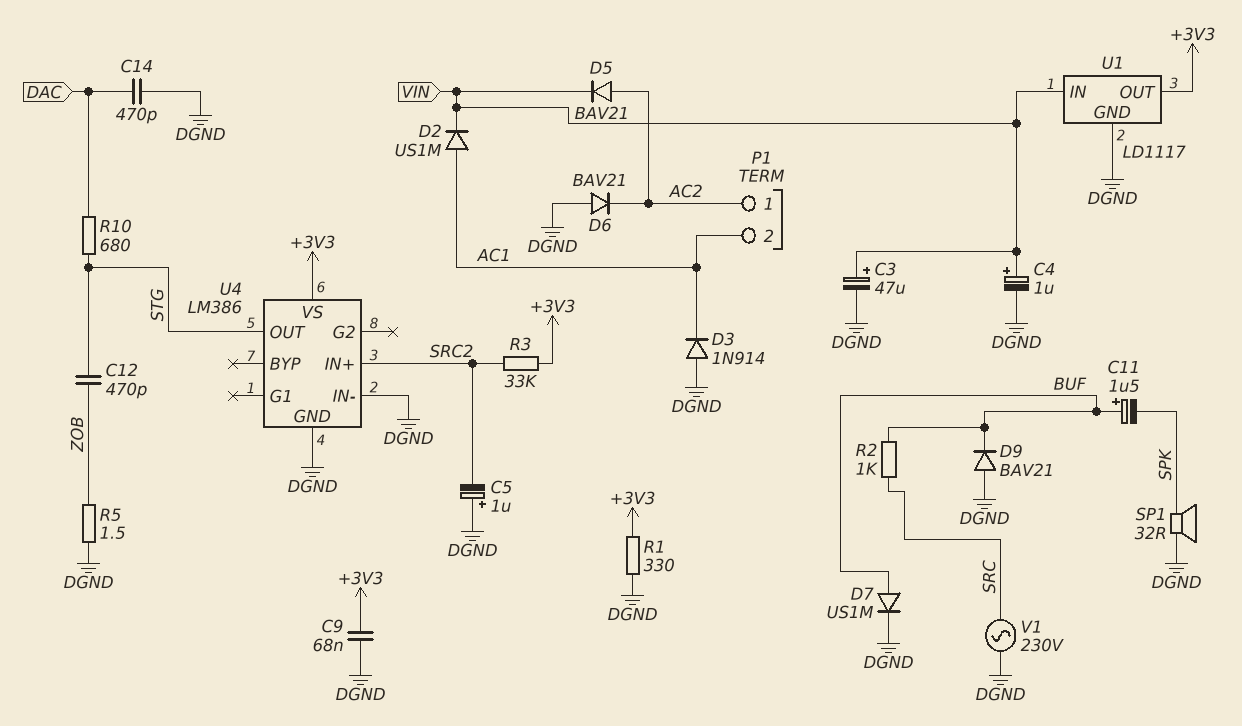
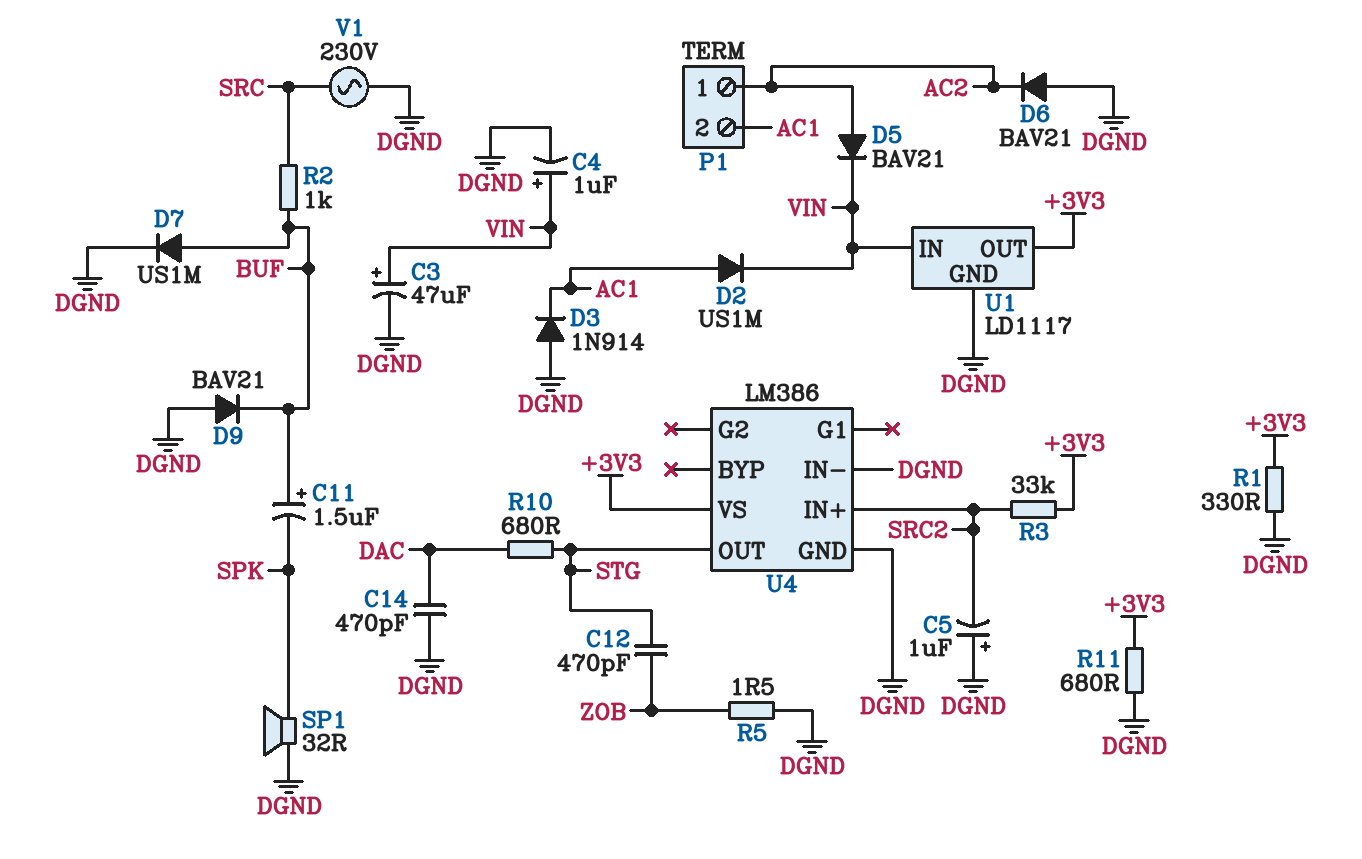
C9: 68nF (+3V3, DGND) -> none
R11: none -> 680 (+3V3, DGND)

